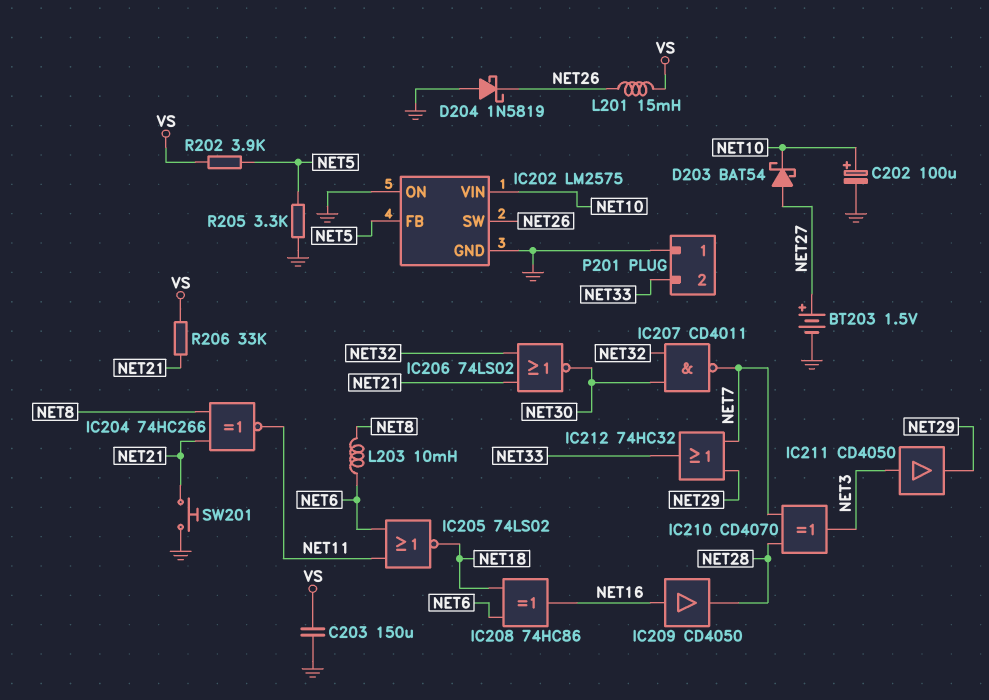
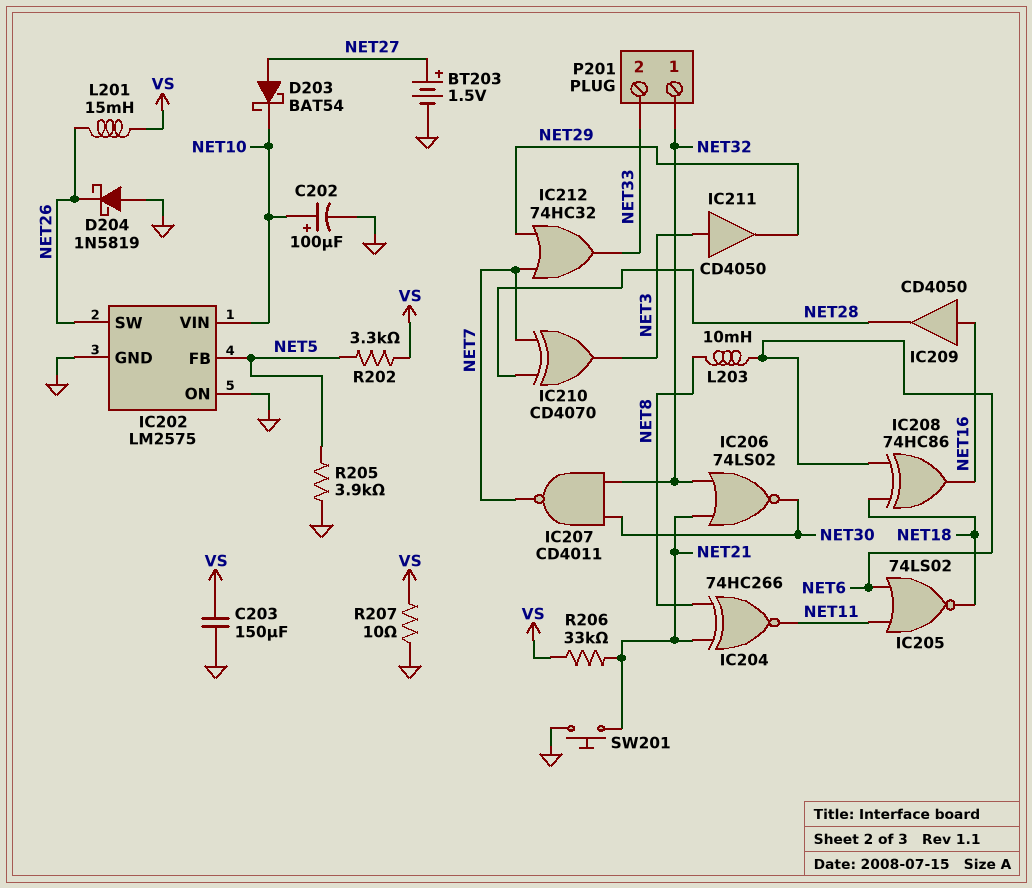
P201 pin 1: GND -> NET32
R202: 3.9k (NET5, VS) -> 3.3k (NET5, VS)
R205: 3.3k (GND, NET5) -> 3.9k (GND, NET5)
R207: none -> 10 (GND, VS)

